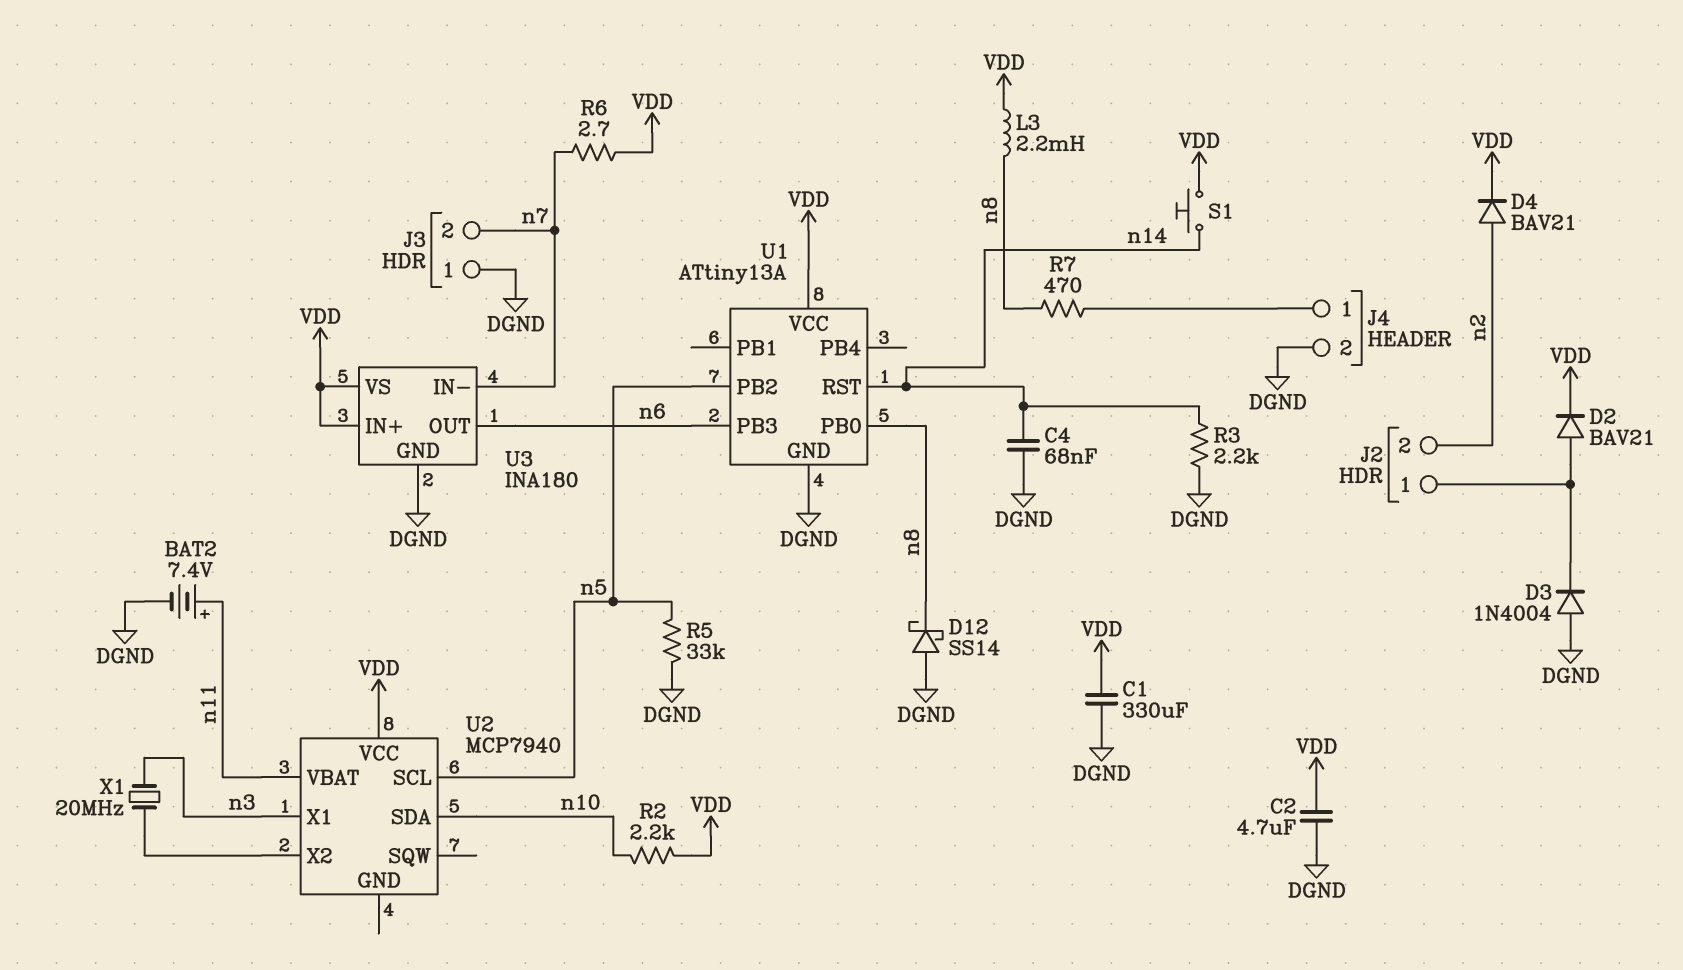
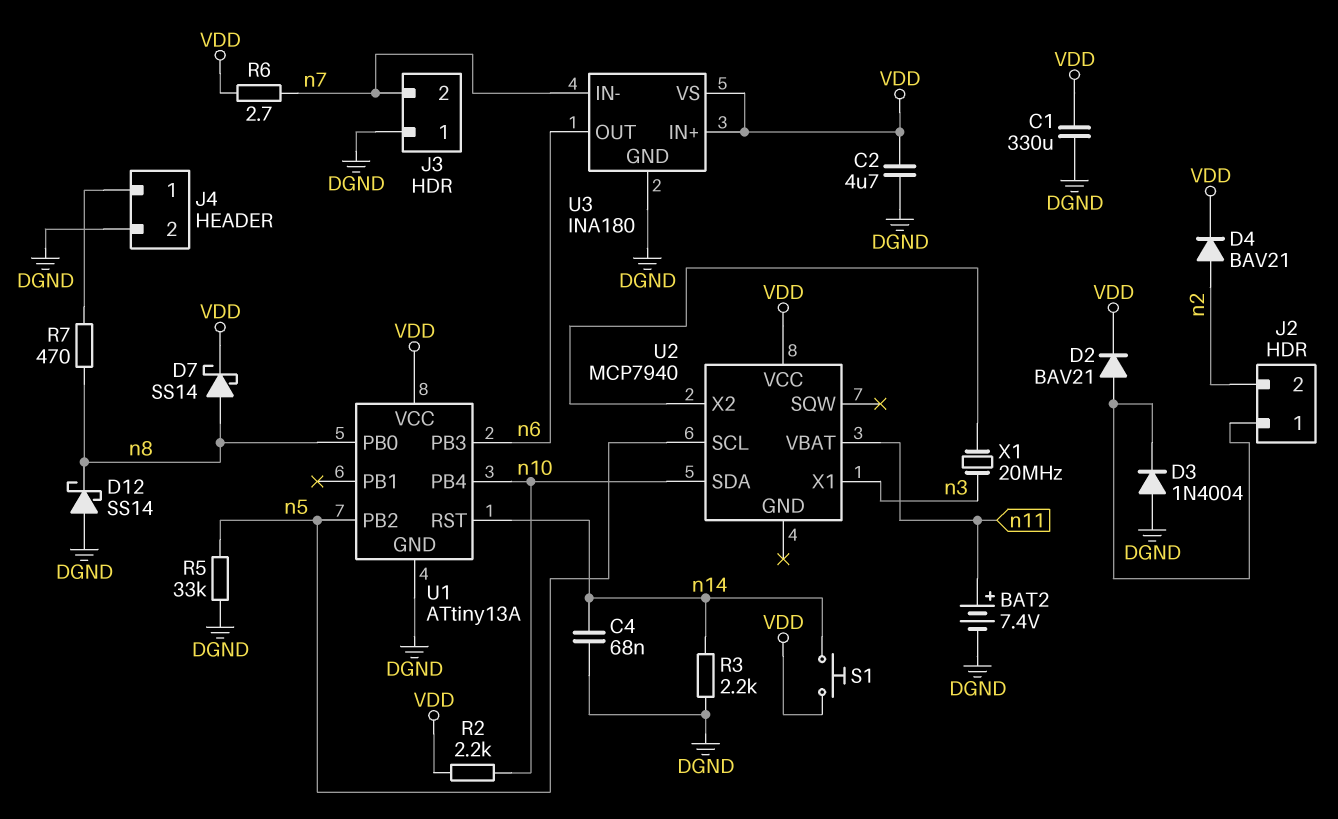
D7: none -> schottky SS14 (A n8, K VDD)
L3: 2.2mH (VDD, n8) -> none
U1 pin PB4: none -> n10

